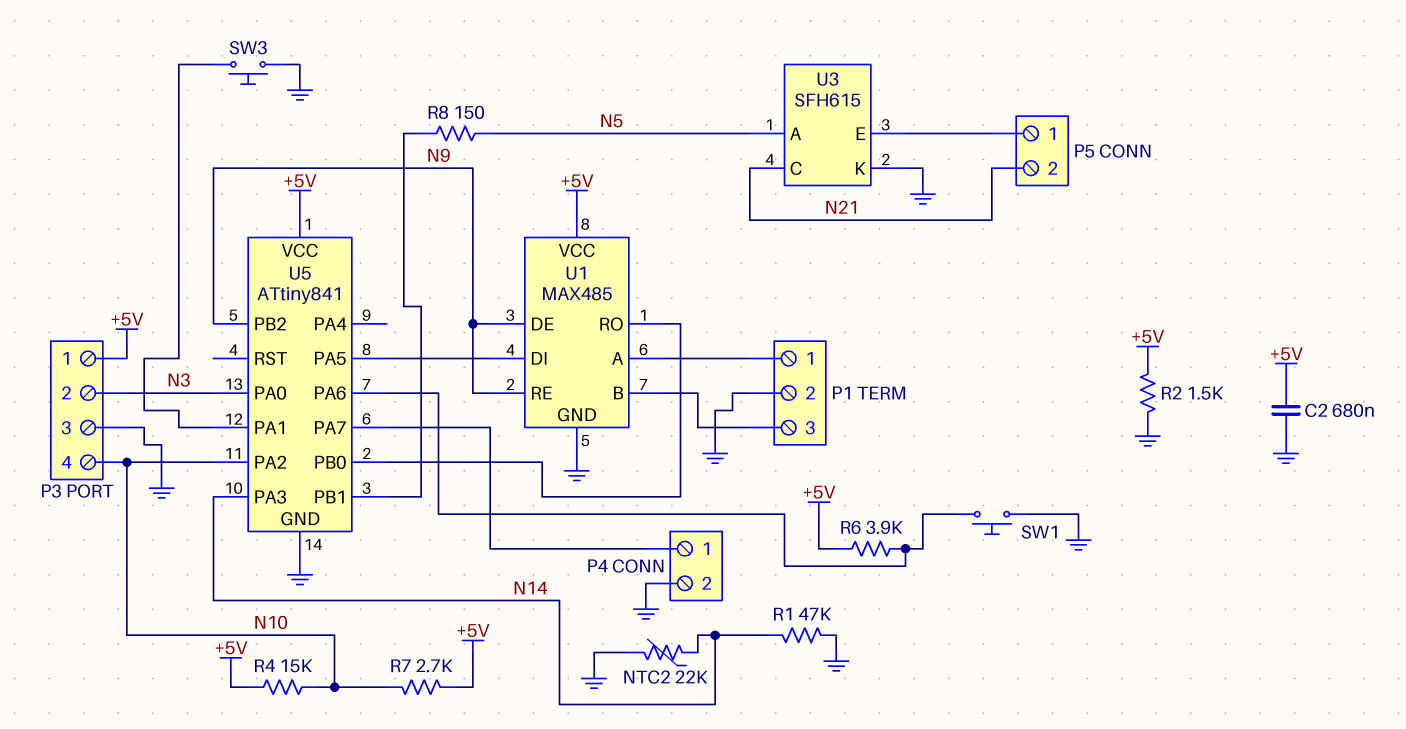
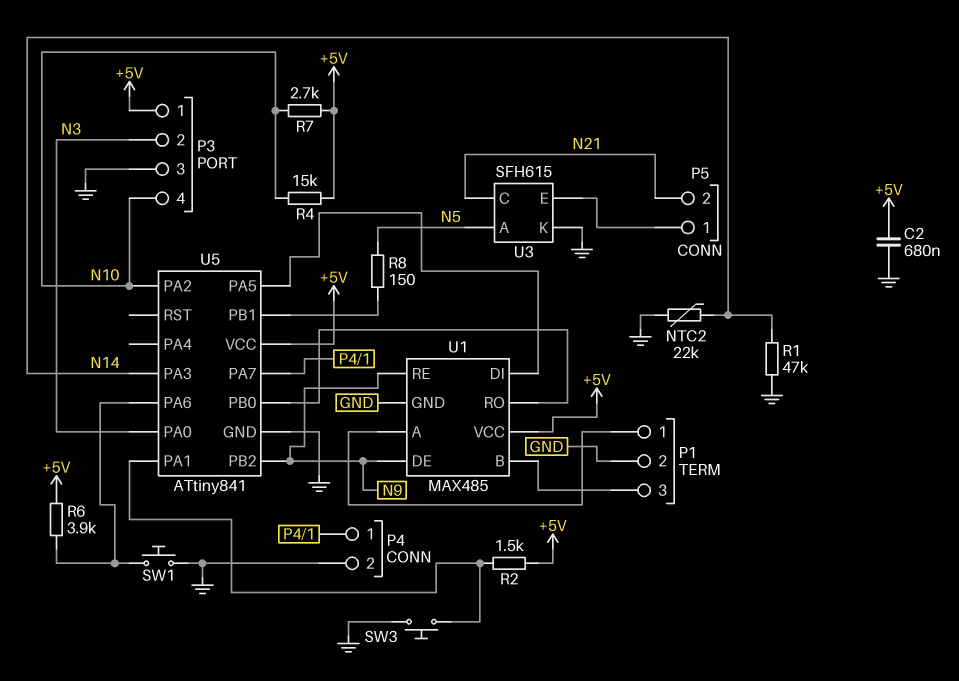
R2: 1.5k (+5V, GND) -> 1.5k (+5V, U5/PA1)

